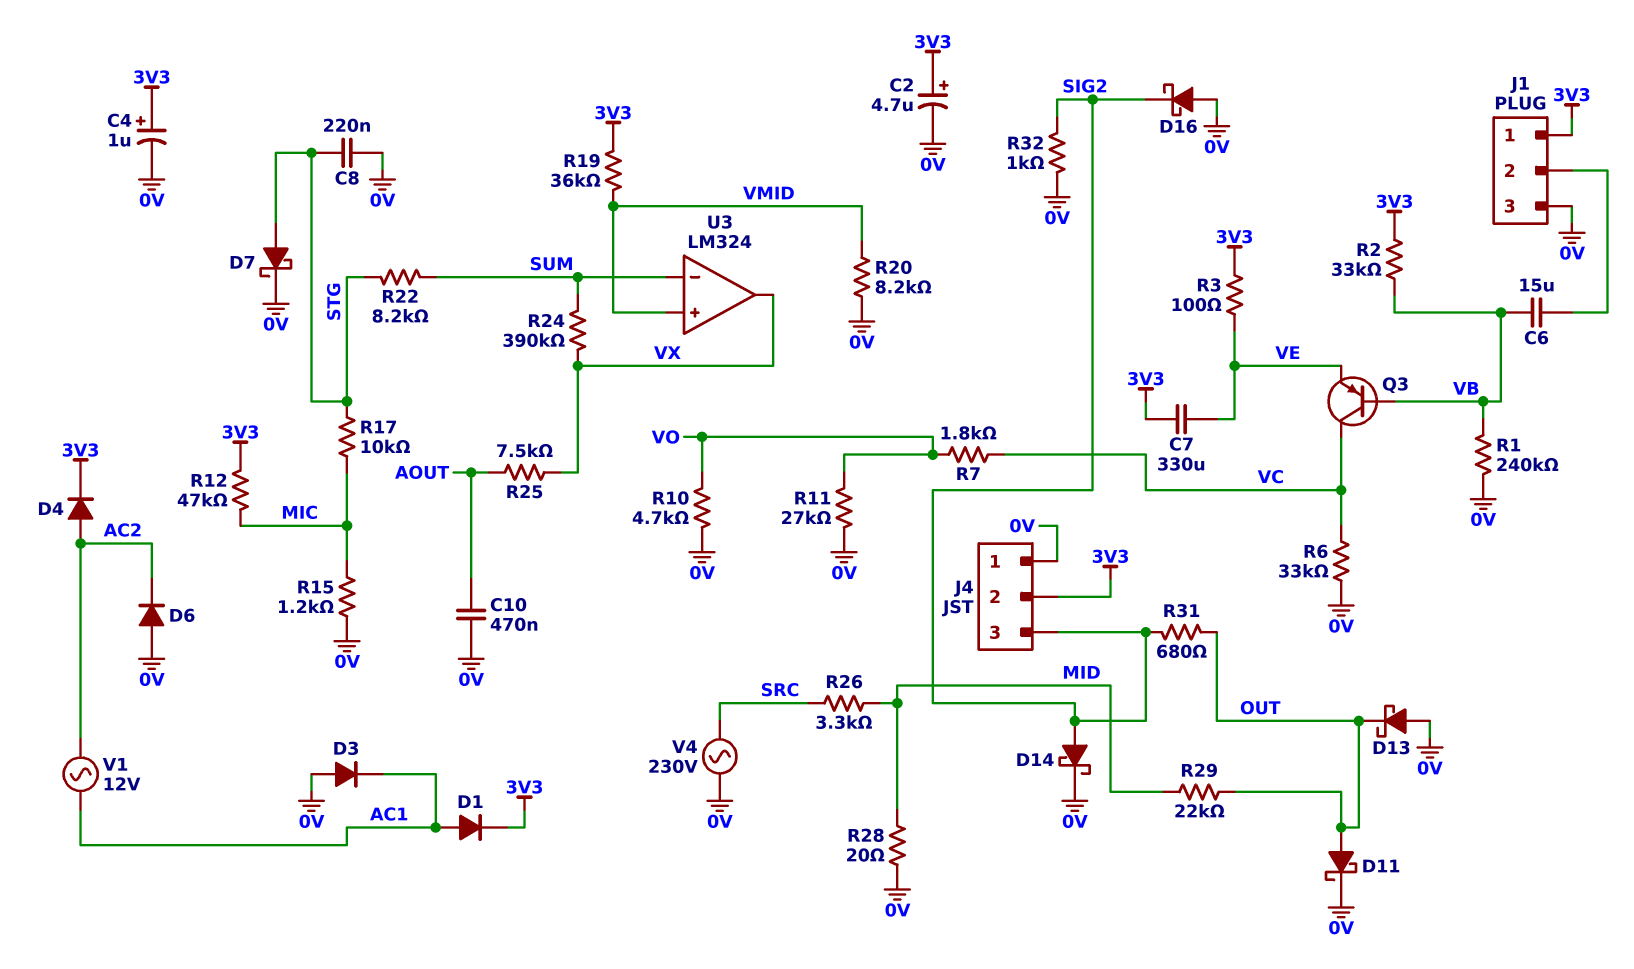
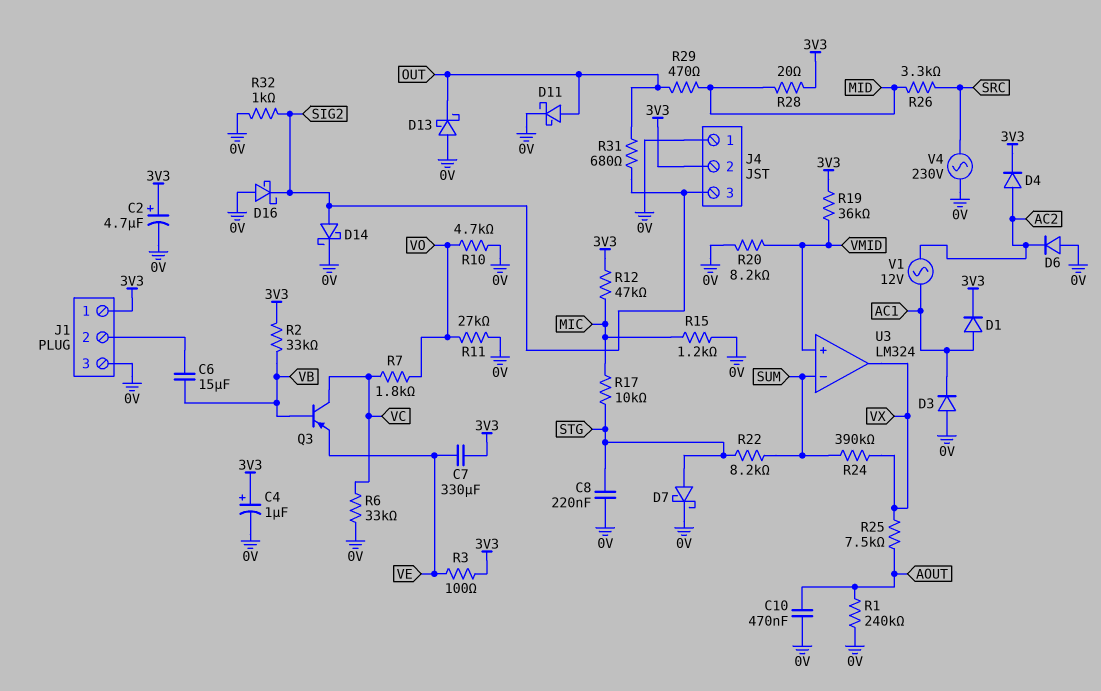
R1: 240k (0V, VB) -> 240k (0V, AOUT)
R28: 20 (0V, MID) -> 20 (3V3, MID)
R29: 22k (MID, OUT) -> 470 (MID, OUT)

